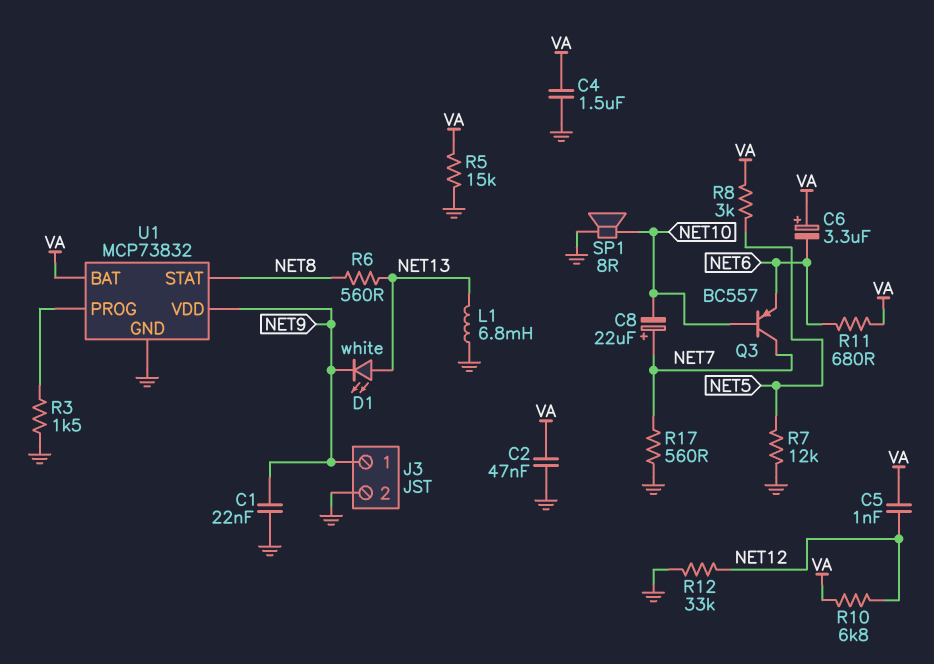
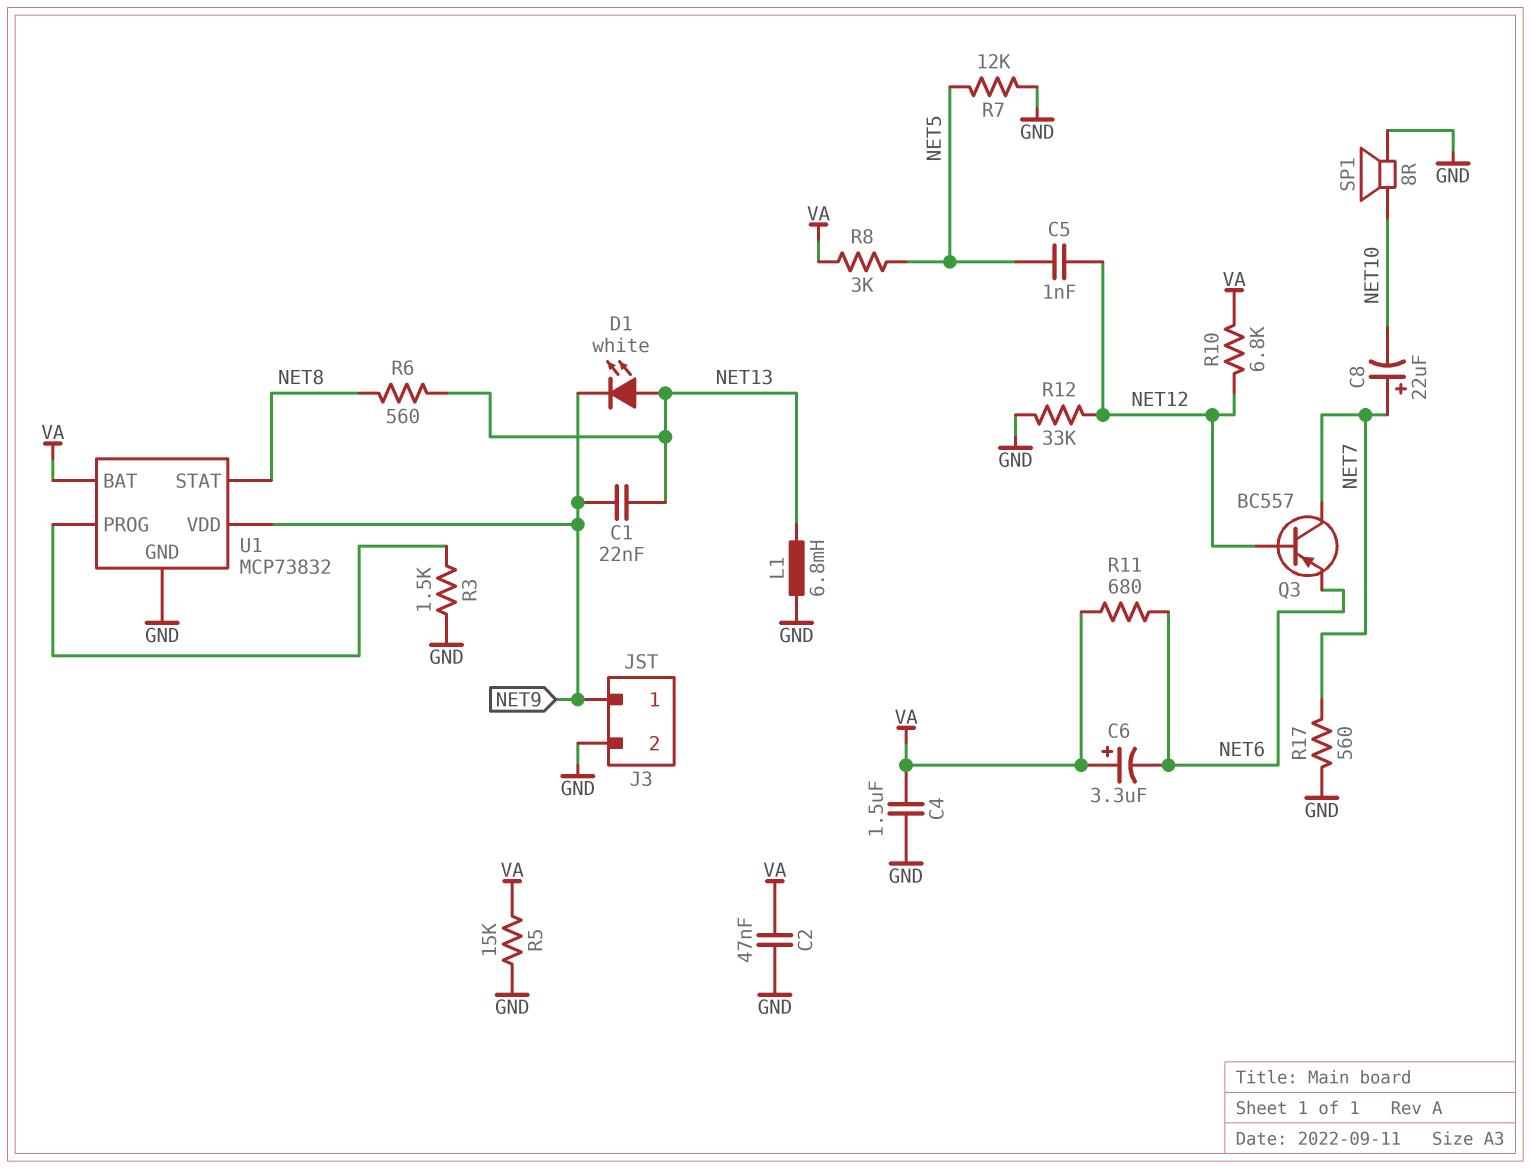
C1: 22nF (GND, NET9) -> 22nF (NET9, NET13)
C5: 1nF (NET12, VA) -> 1nF (NET5, NET12)
Q3: PNP BC557 (B NET10, C NET7, E NET6) -> PNP BC557 (B NET12, C NET7, E NET6)

